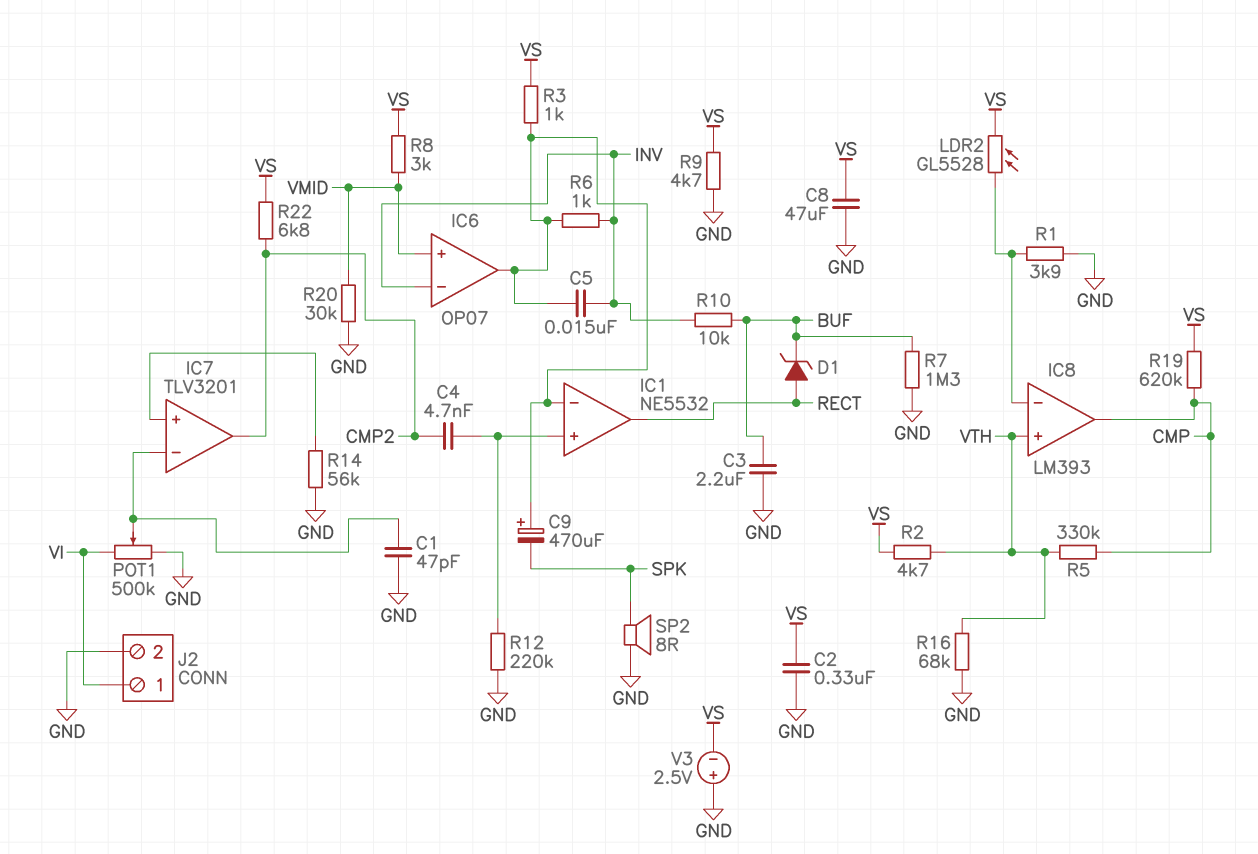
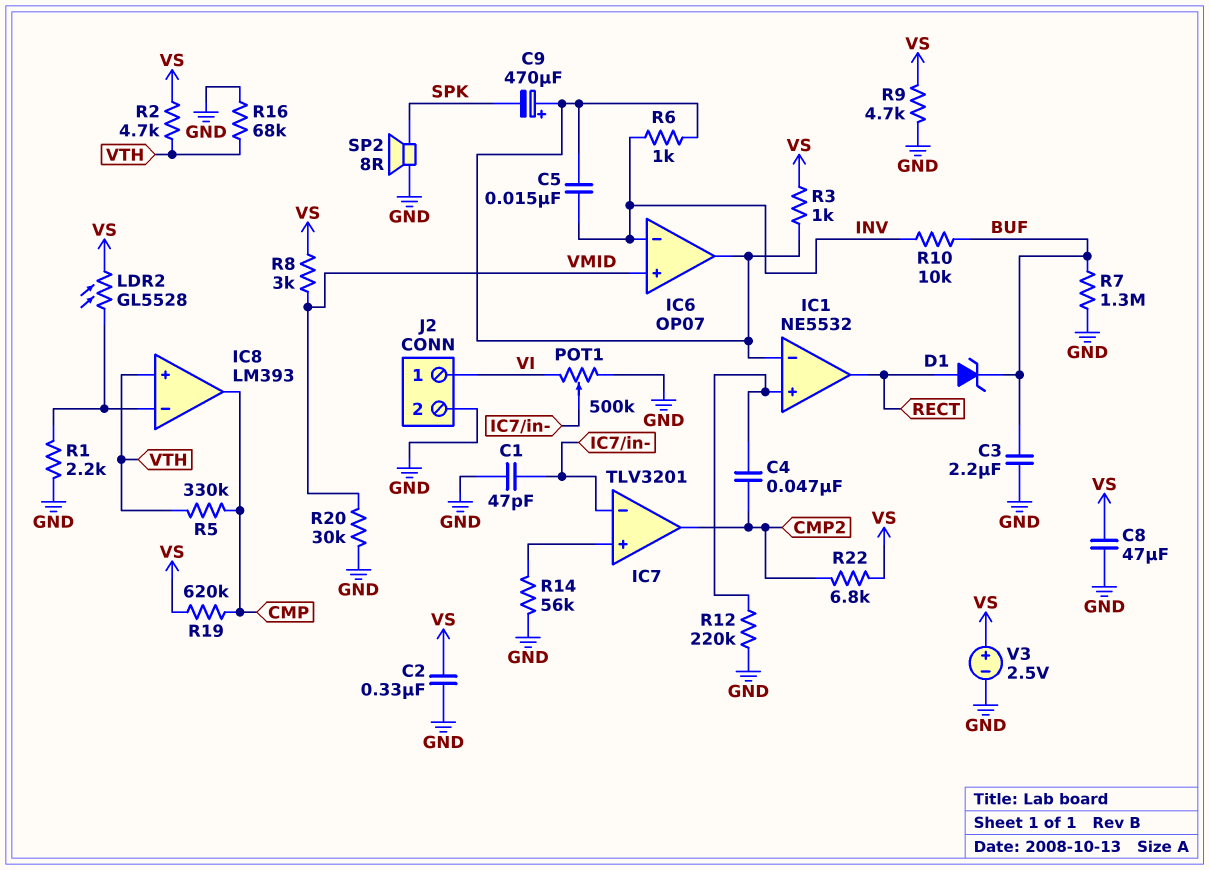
C4: 4.7nF (CMP2, IC1/in+) -> 47nF (CMP2, IC1/in+)
R1: 3.9k (GND, IC8/in-) -> 2.2k (GND, IC8/in-)
V3: 2.5V (plus GND, minus VS) -> 2.5V (plus VS, minus GND)

